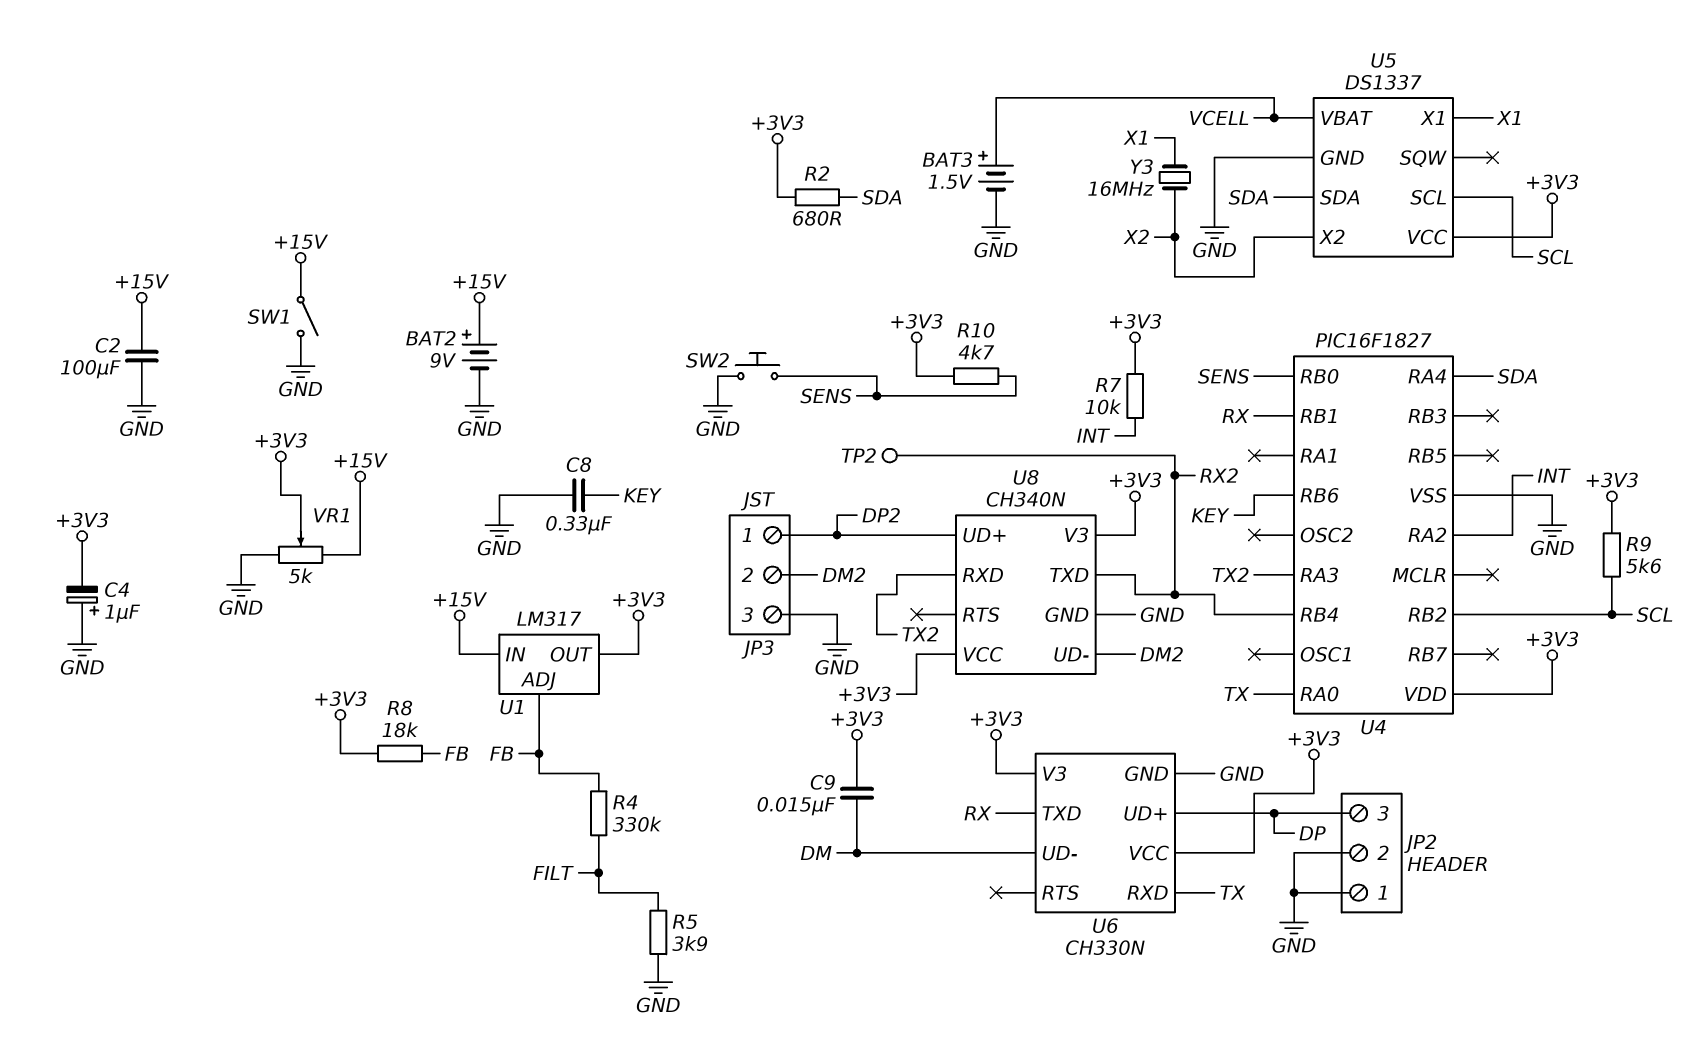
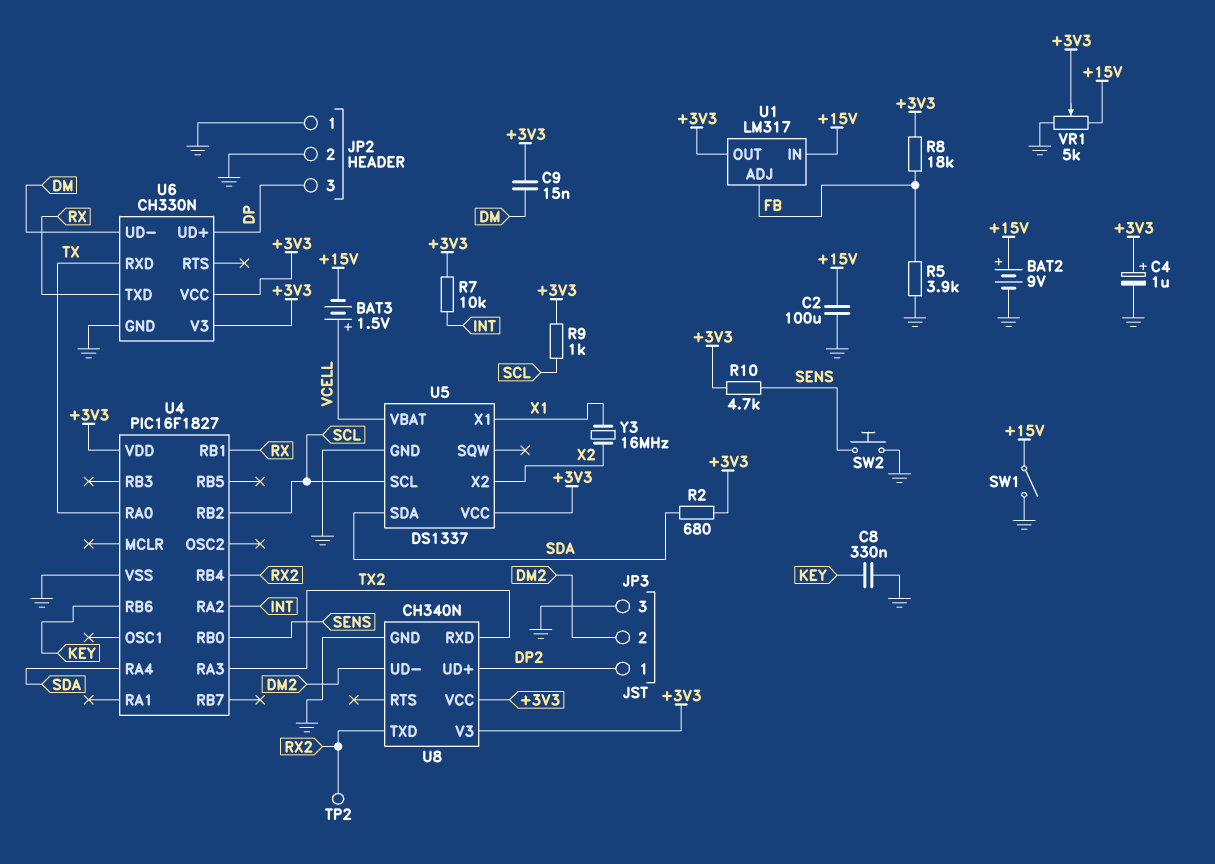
BAT3: 1.5V (plus VCELL, minus GND) -> 1.5V (plus VCELL, minus +15V)
C4: 1uF (plus GND, minus +3V3) -> 1uF (plus +3V3, minus GND)
R4: 330k (FB, FILT) -> none
R5: 3.9k (FILT, GND) -> 3.9k (FB, GND)
R9: 5.6k (+3V3, SCL) -> 1k (+3V3, SCL)

